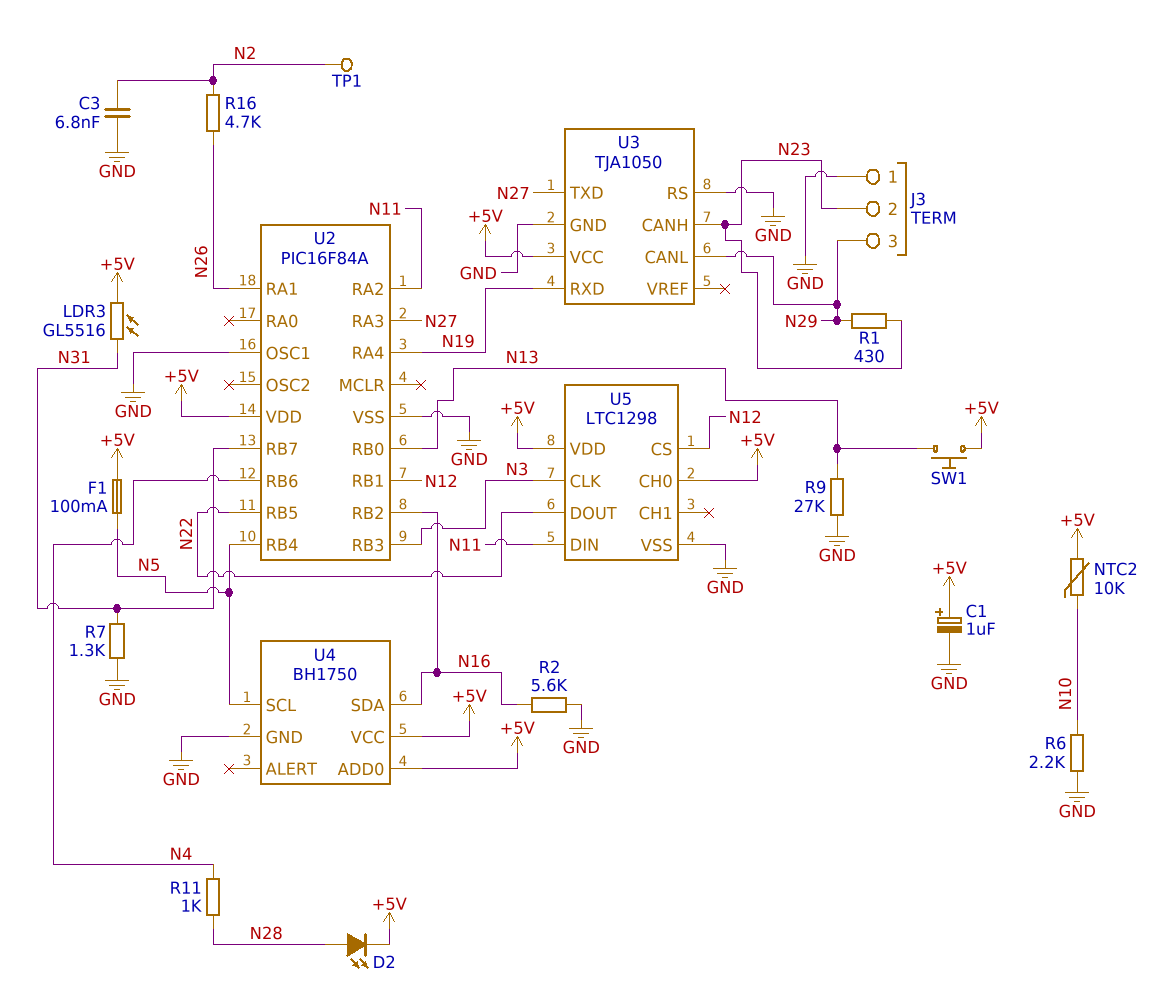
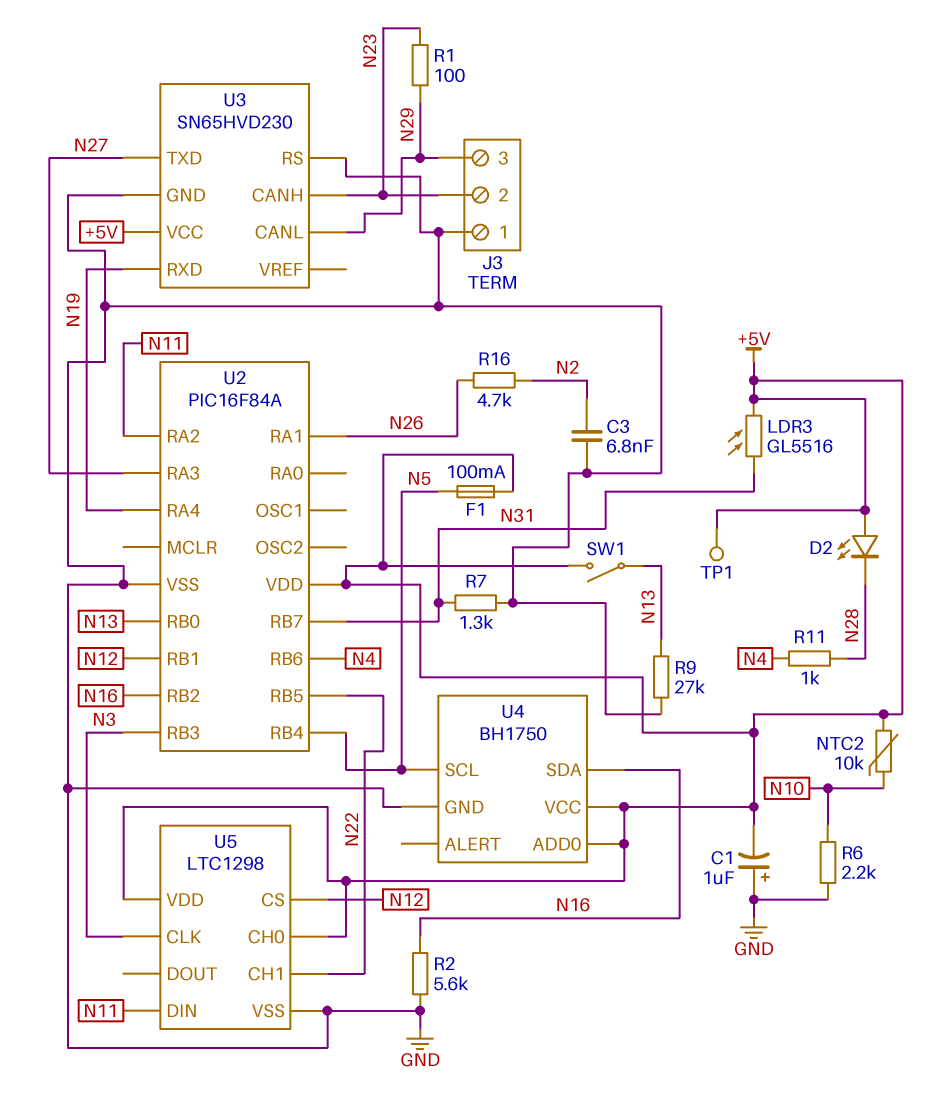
C1: 1uF (plus +5V, minus GND) -> 1uF (plus GND, minus +5V)
D2: LED (A N28, K +5V) -> LED (A +5V, K N28)
R1: 430 (N23, N29) -> 100 (N23, N29)
SW1: button (+5V, N13) -> switch (+5V, N13)
TP1: test point (N2) -> test point (+5V)
U2 pin OSC1: GND -> none
U3: TJA1050 -> SN65HVD230
U5 pin CH1: none -> N22
U5 pin DOUT: N22 -> none

